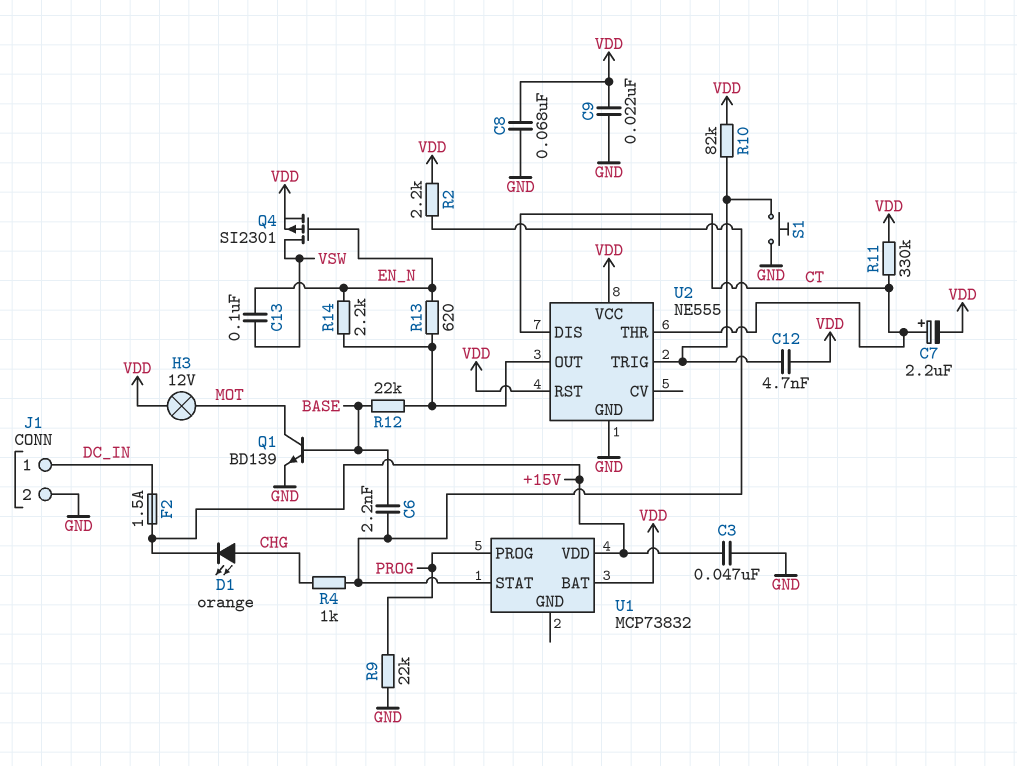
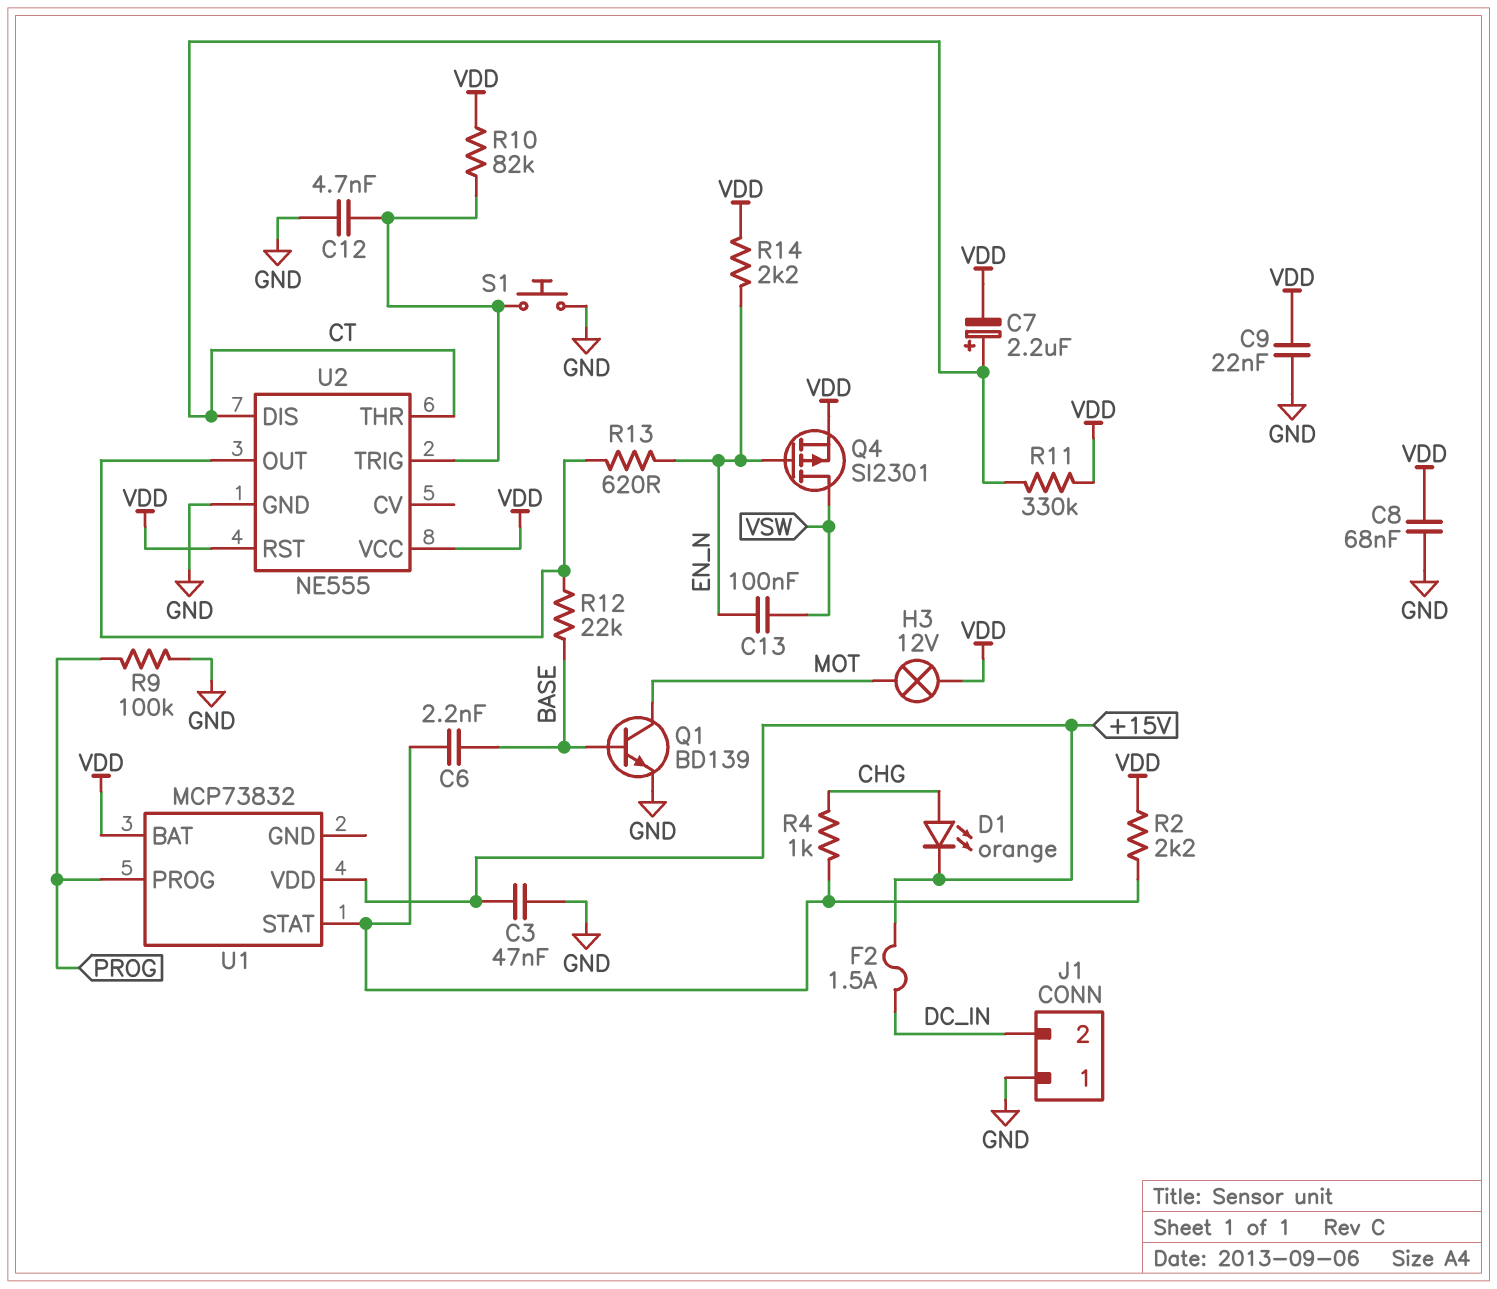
C12: 4.7nF (U2/TRIG, VDD) -> 4.7nF (GND, U2/TRIG)
J1 pin 1: DC_IN -> GND
J1 pin 2: GND -> DC_IN
R9: 22k (GND, PROG) -> 100k (GND, PROG)
R14: 2.2k (EN_N, U2/OUT) -> 2.2k (EN_N, VDD)

